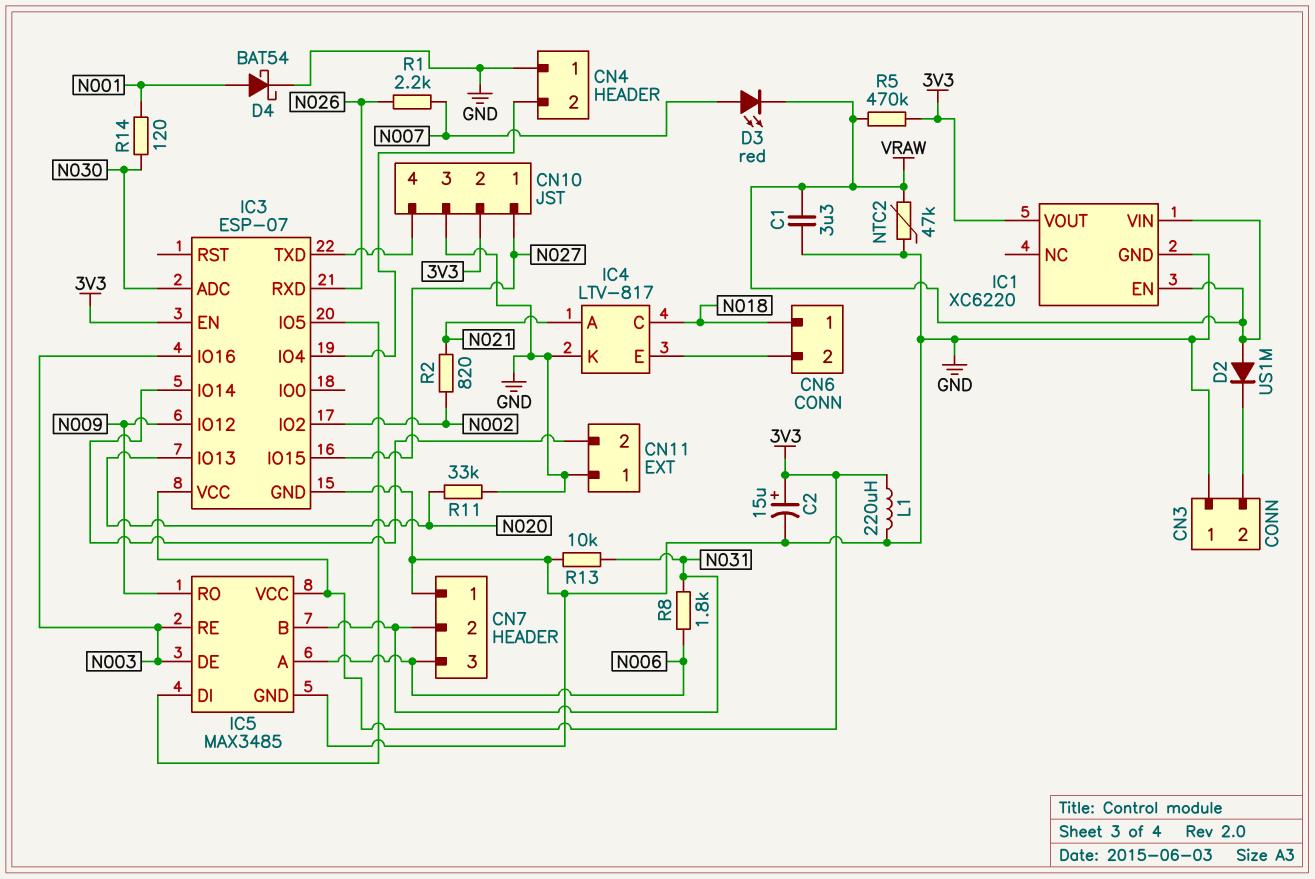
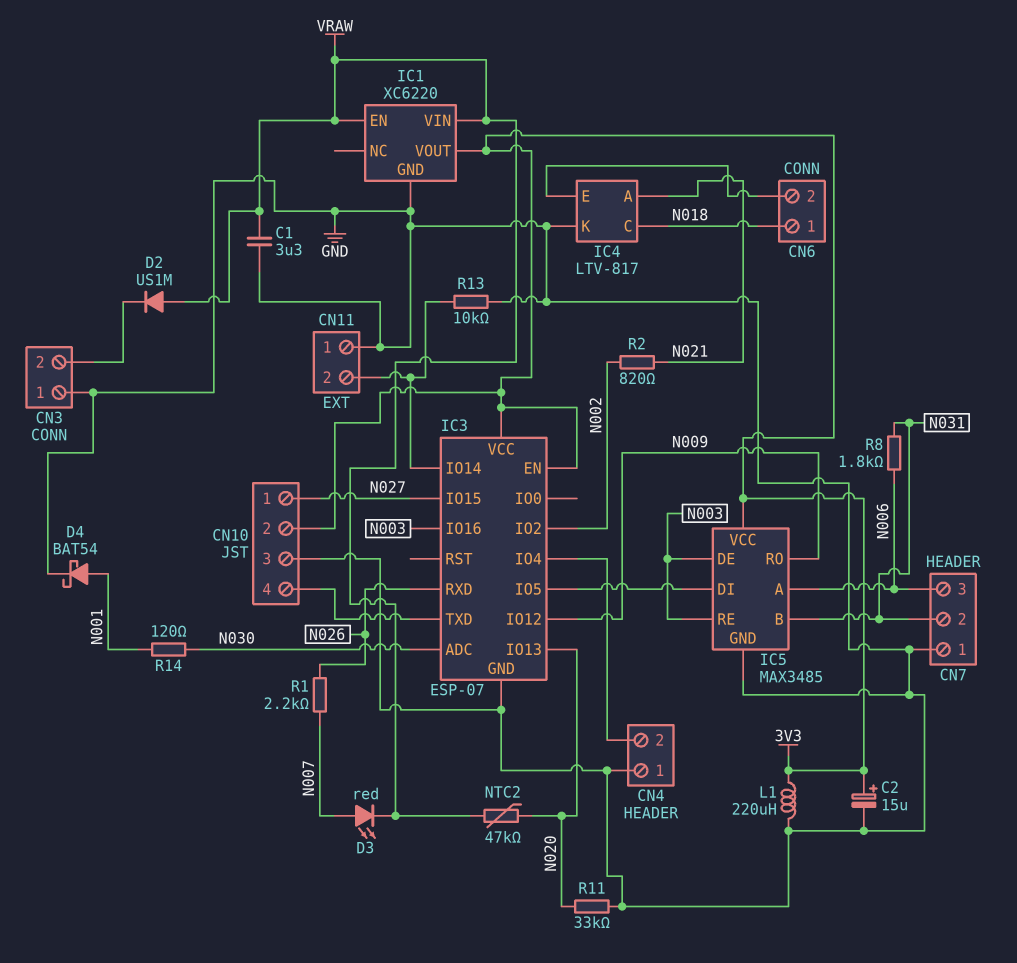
NTC2: 47k (GND, VRAW) -> 47k (N020, VRAW)
R5: 470k (3V3, VRAW) -> none
R13: 10k (GND, N031) -> 10k (CN11/2, GND)

